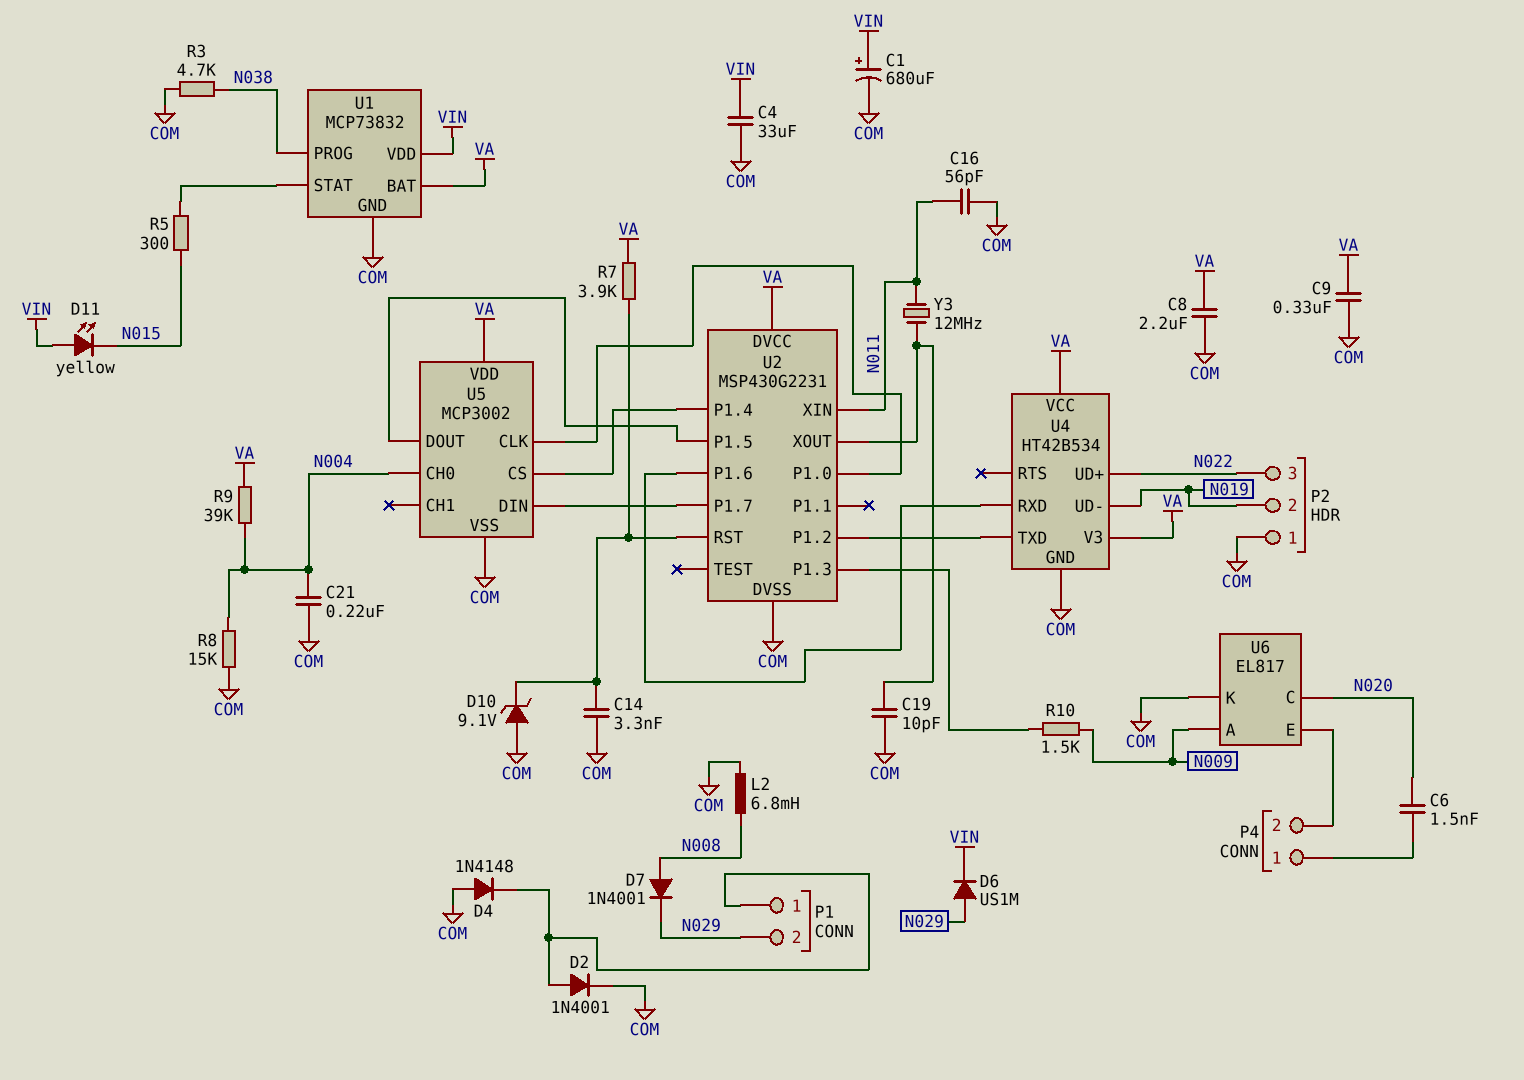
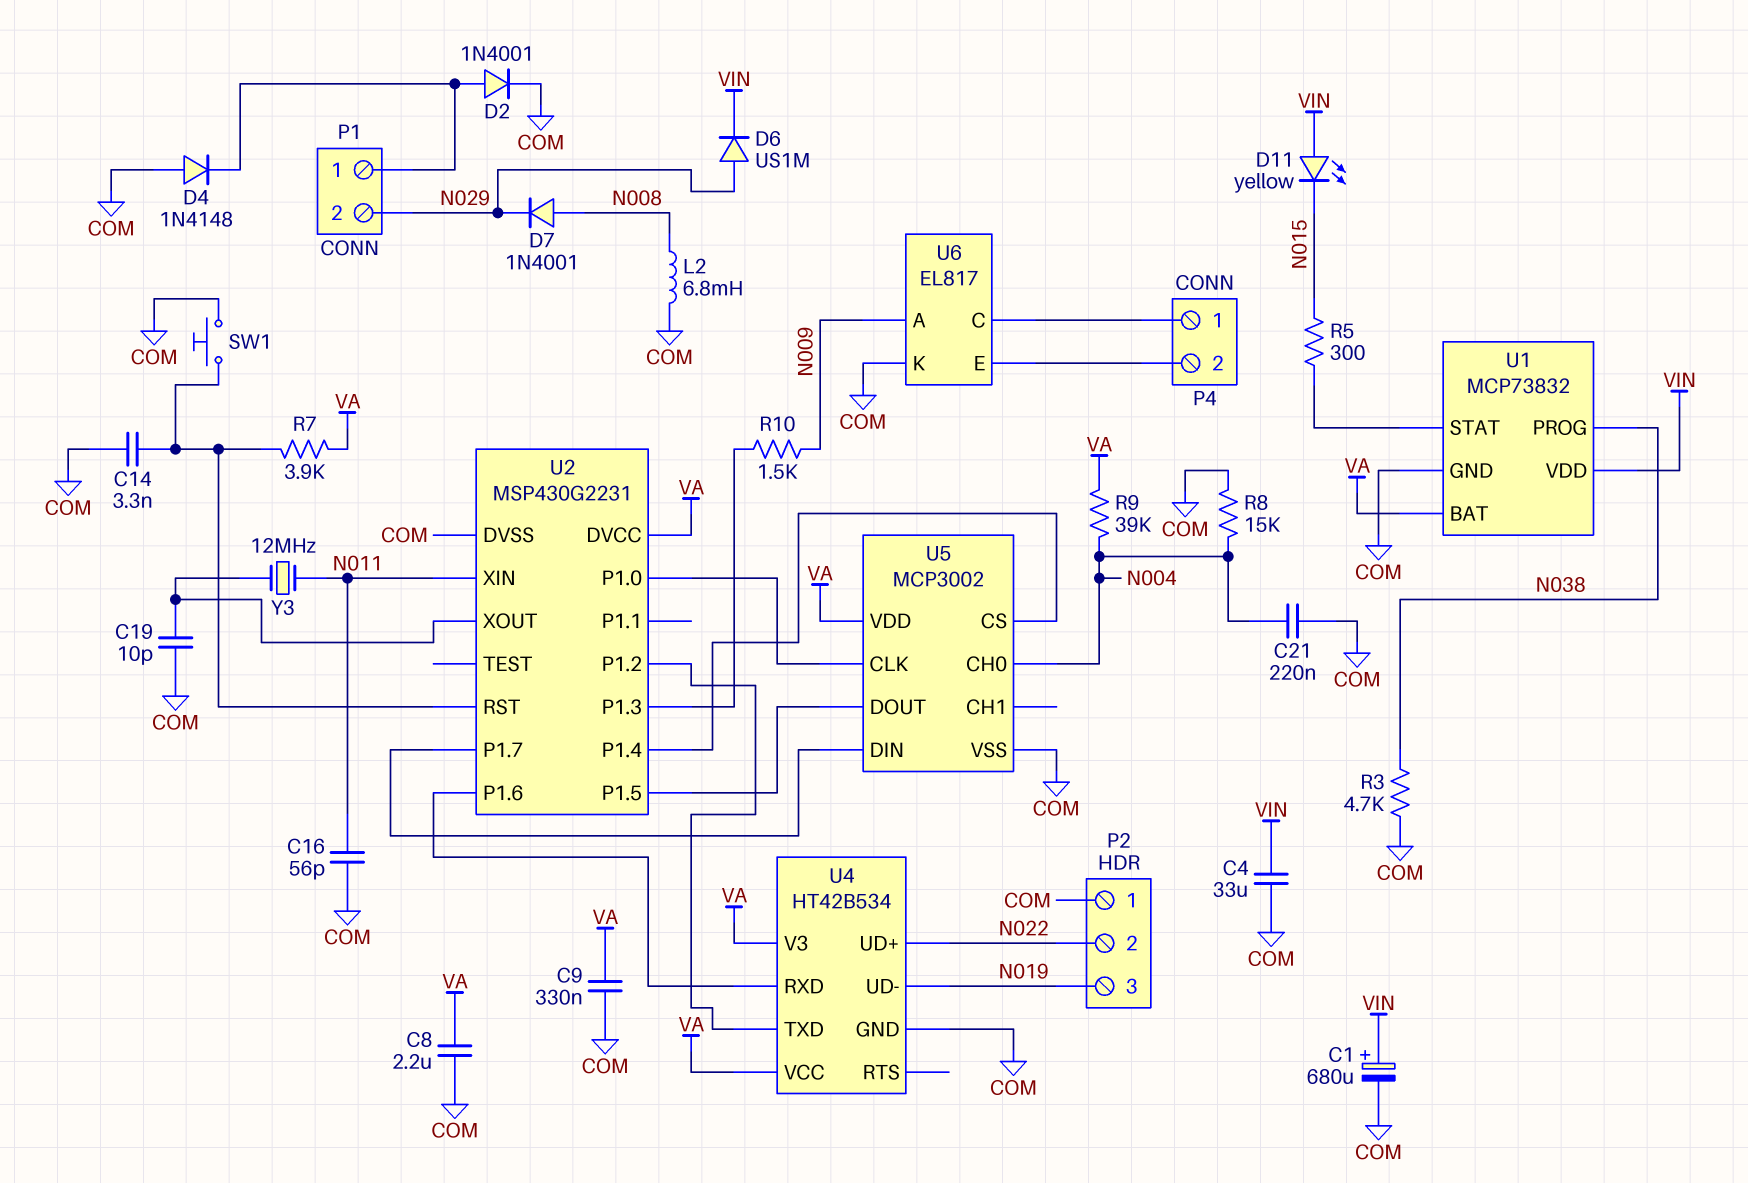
C6: 1.5nF (N020, P4/1) -> none
D10: zener 9.1V (A COM, K U2/RST) -> none
P2 pin 2: N019 -> N022
P2 pin 3: N022 -> N019
SW1: none -> button (COM, U2/RST)
U6 pin C: N020 -> P4/1

